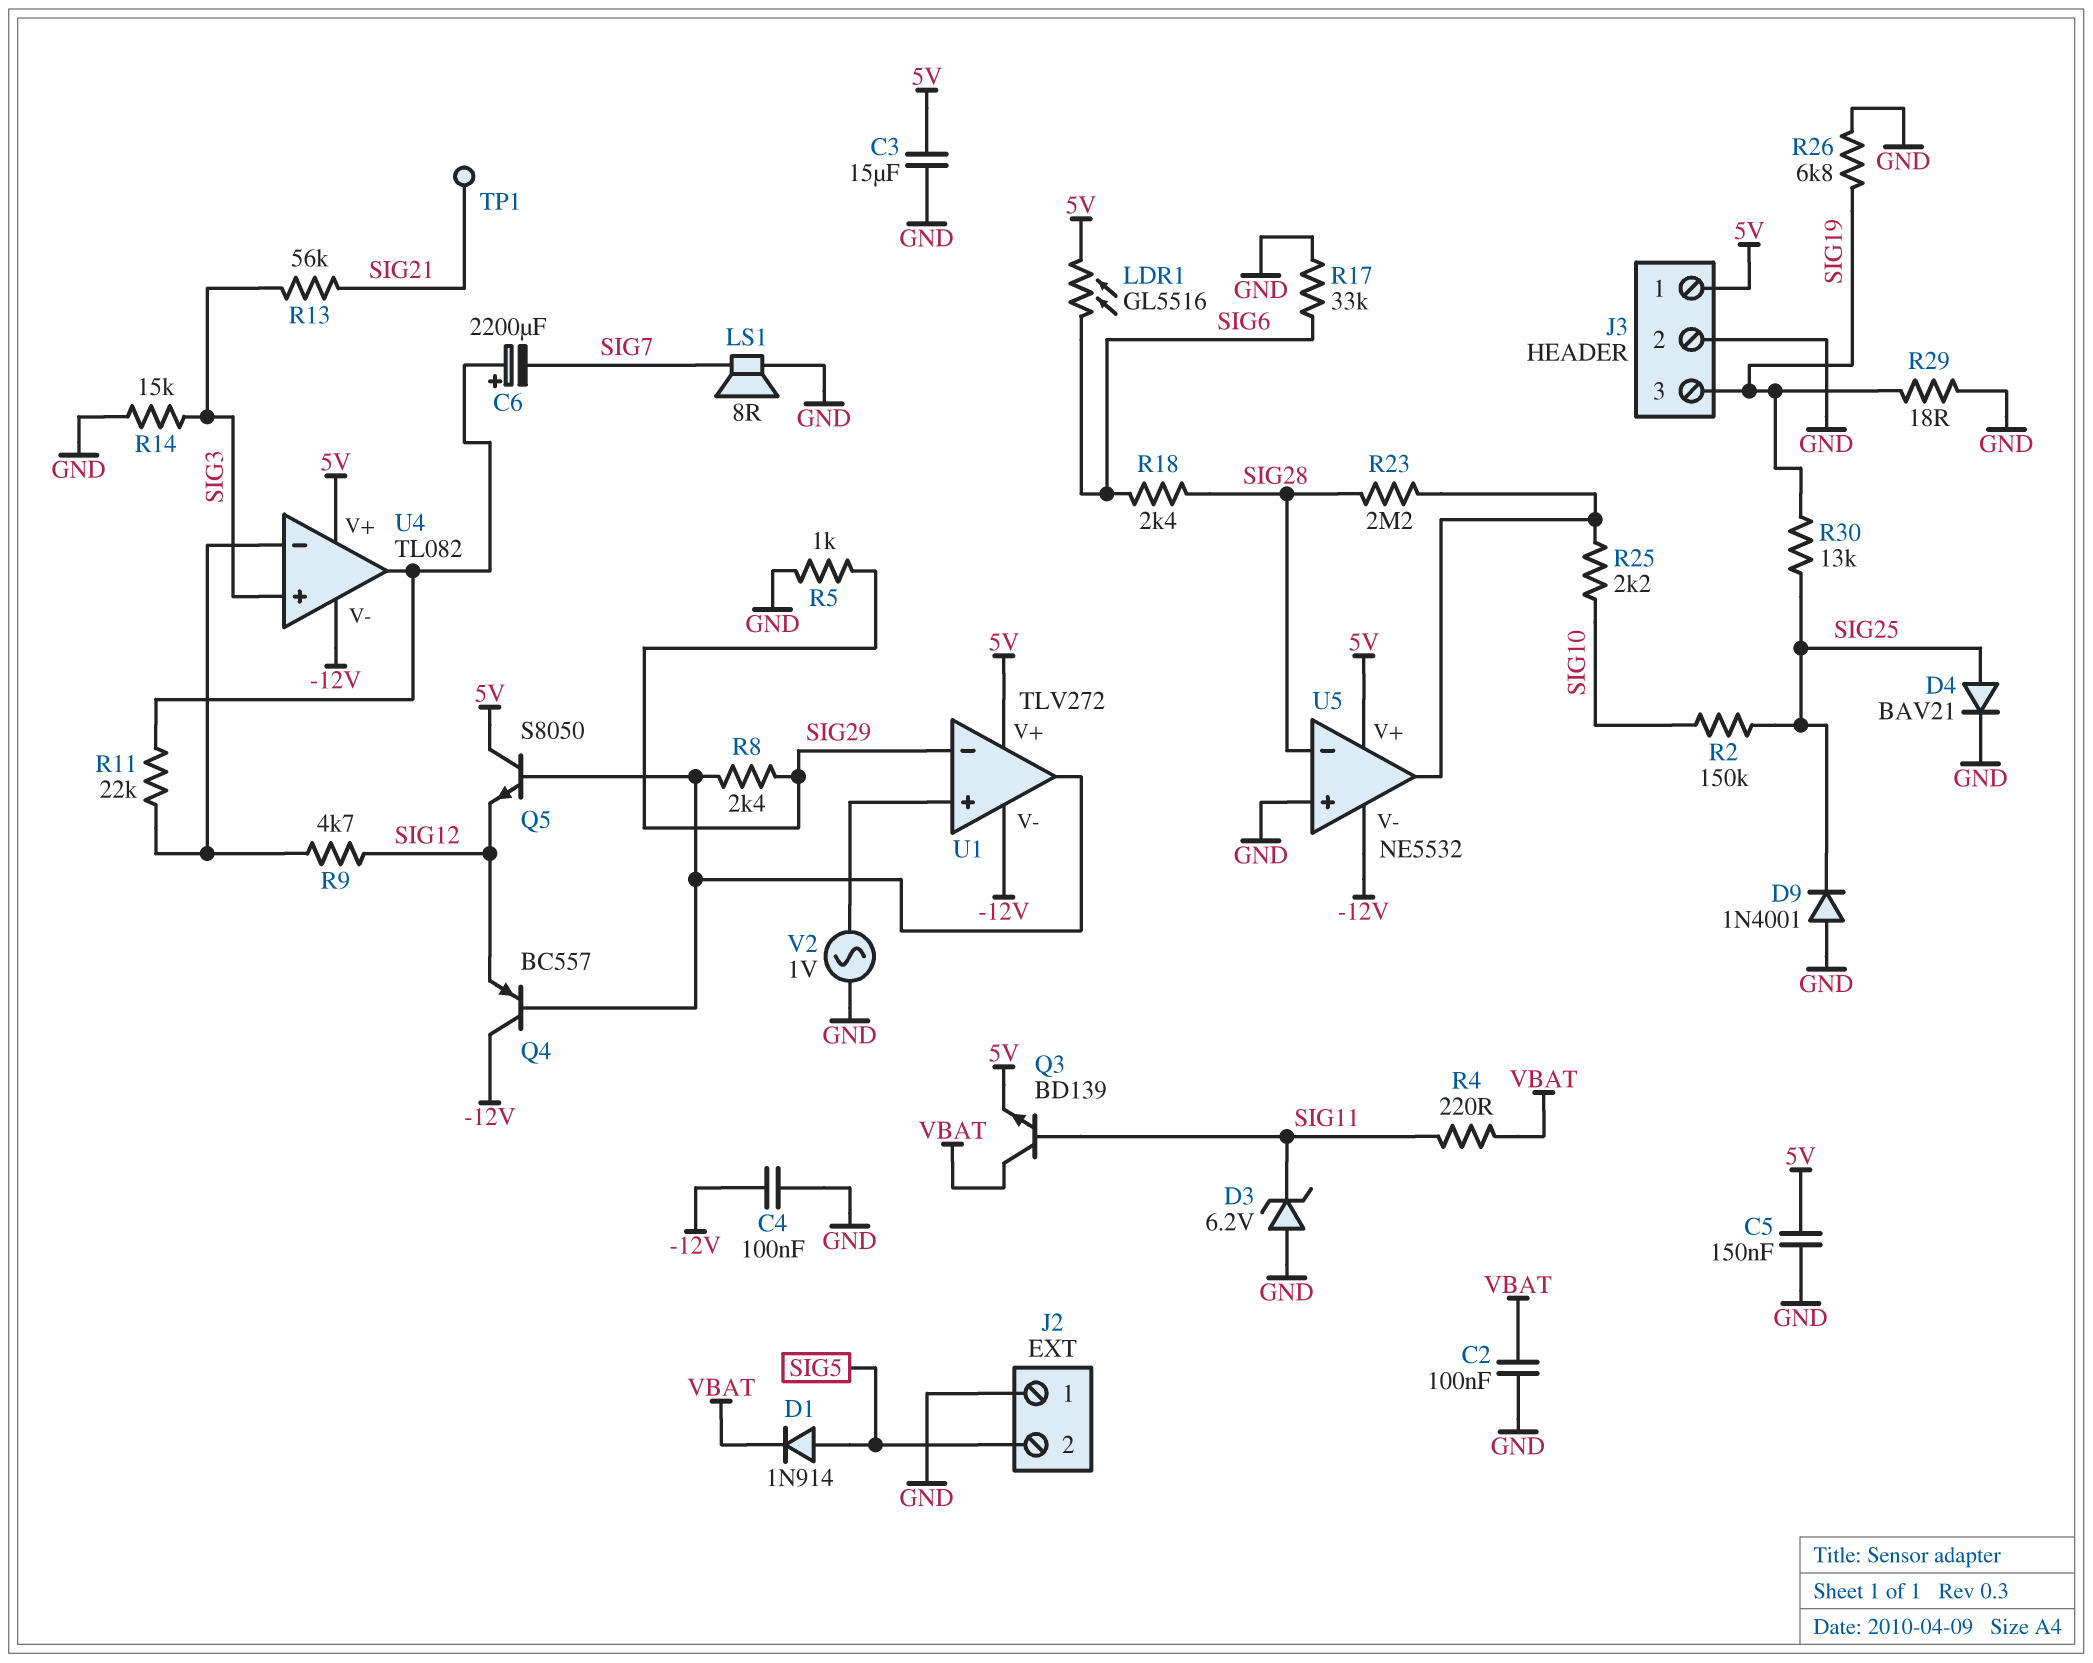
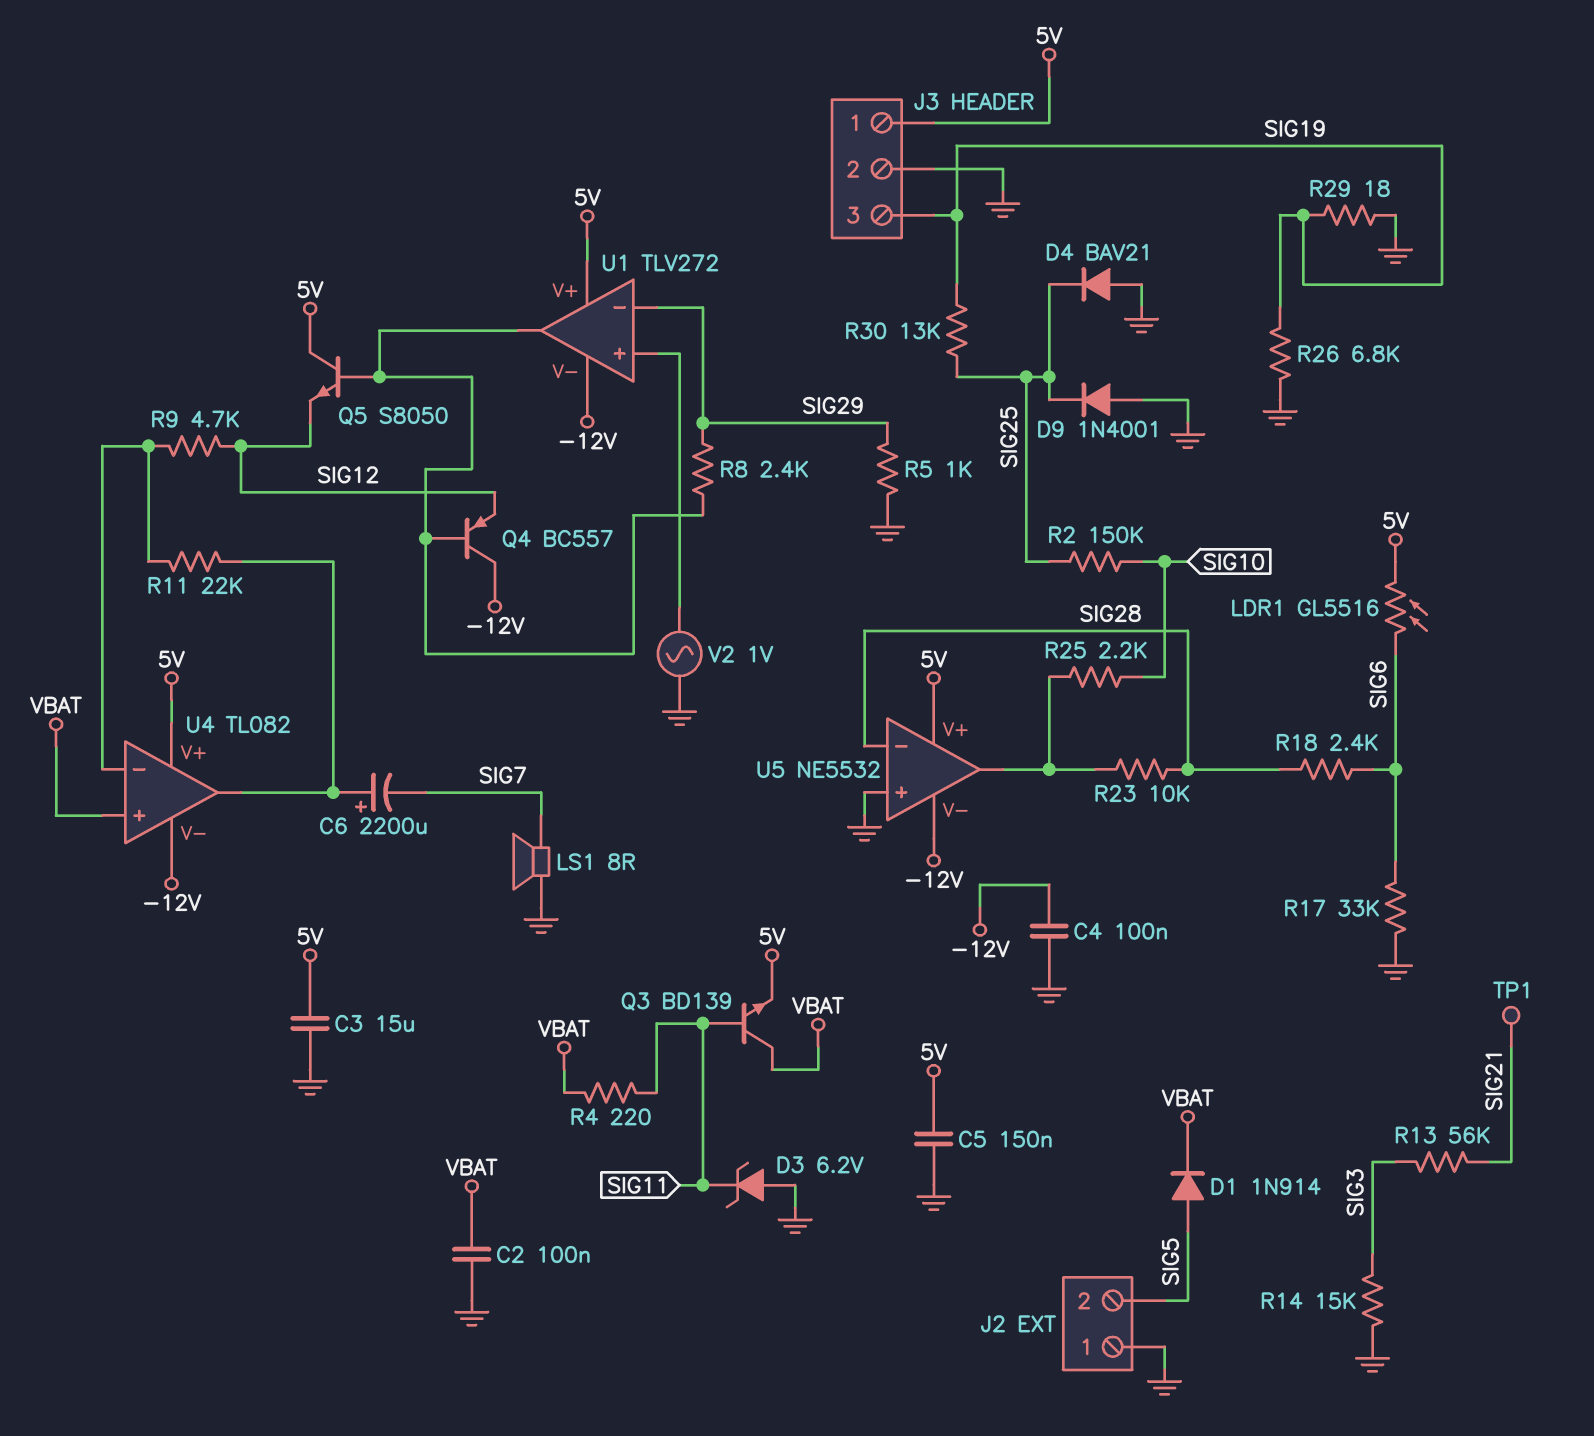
D4: diode BAV21 (A SIG25, K GND) -> diode BAV21 (A GND, K SIG25)
R23: 2.2M (SIG28, U5/out) -> 10k (SIG28, U5/out)
U4 pin in+: SIG3 -> VBAT

